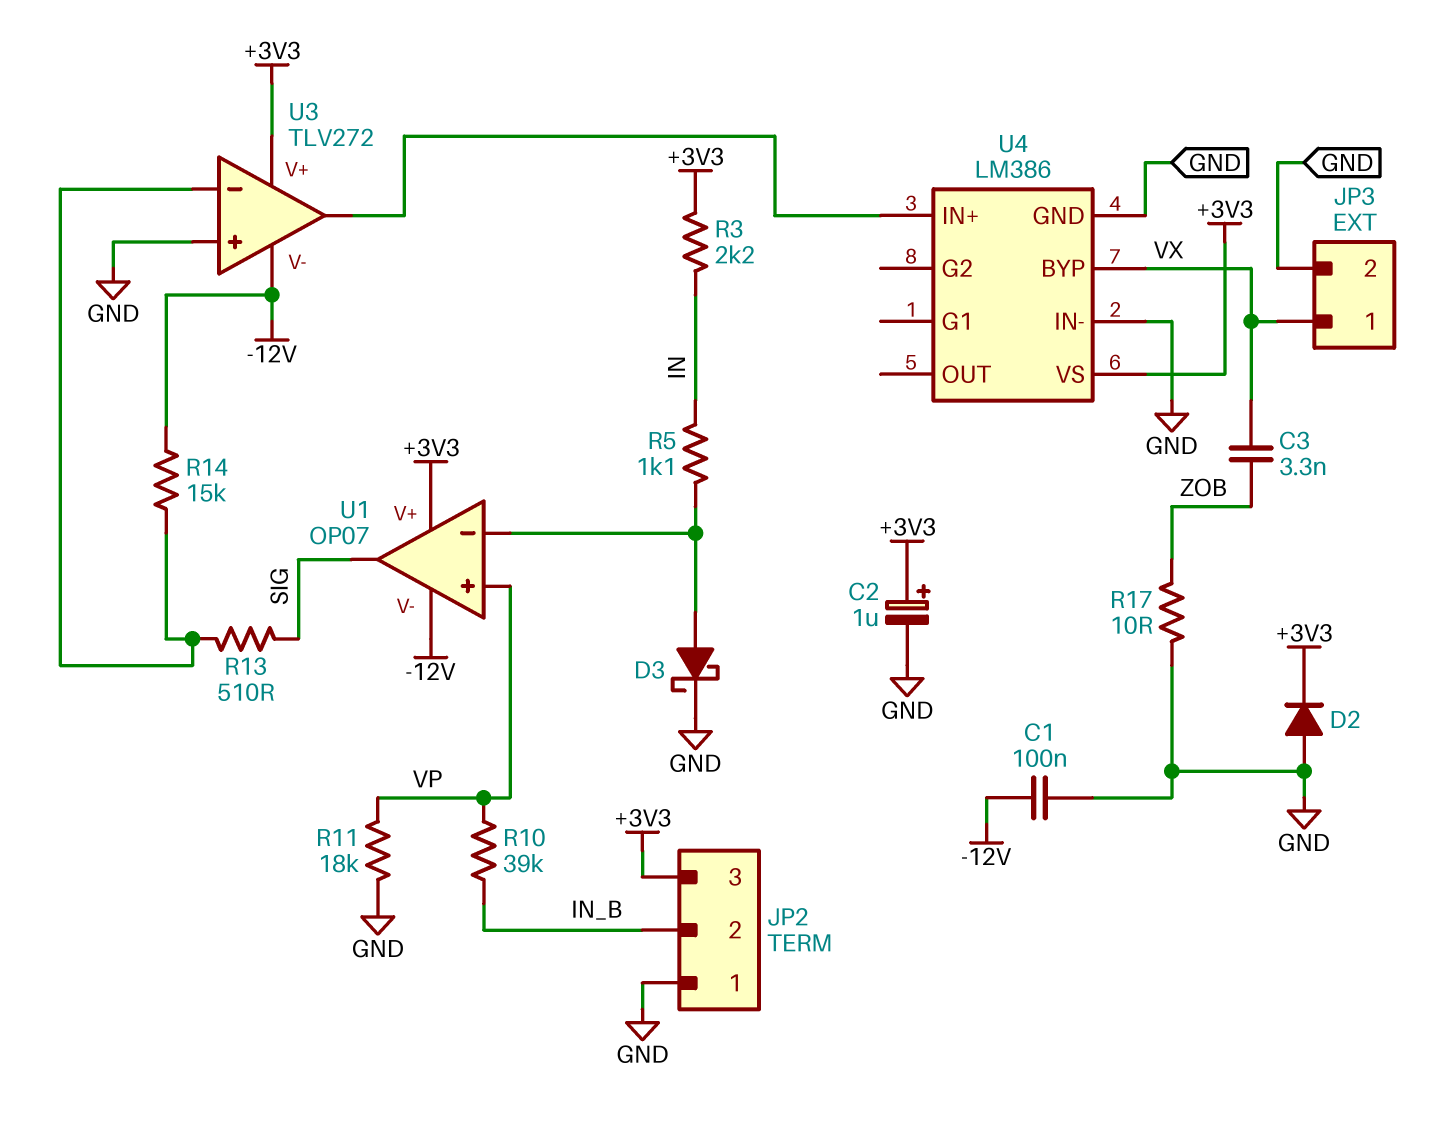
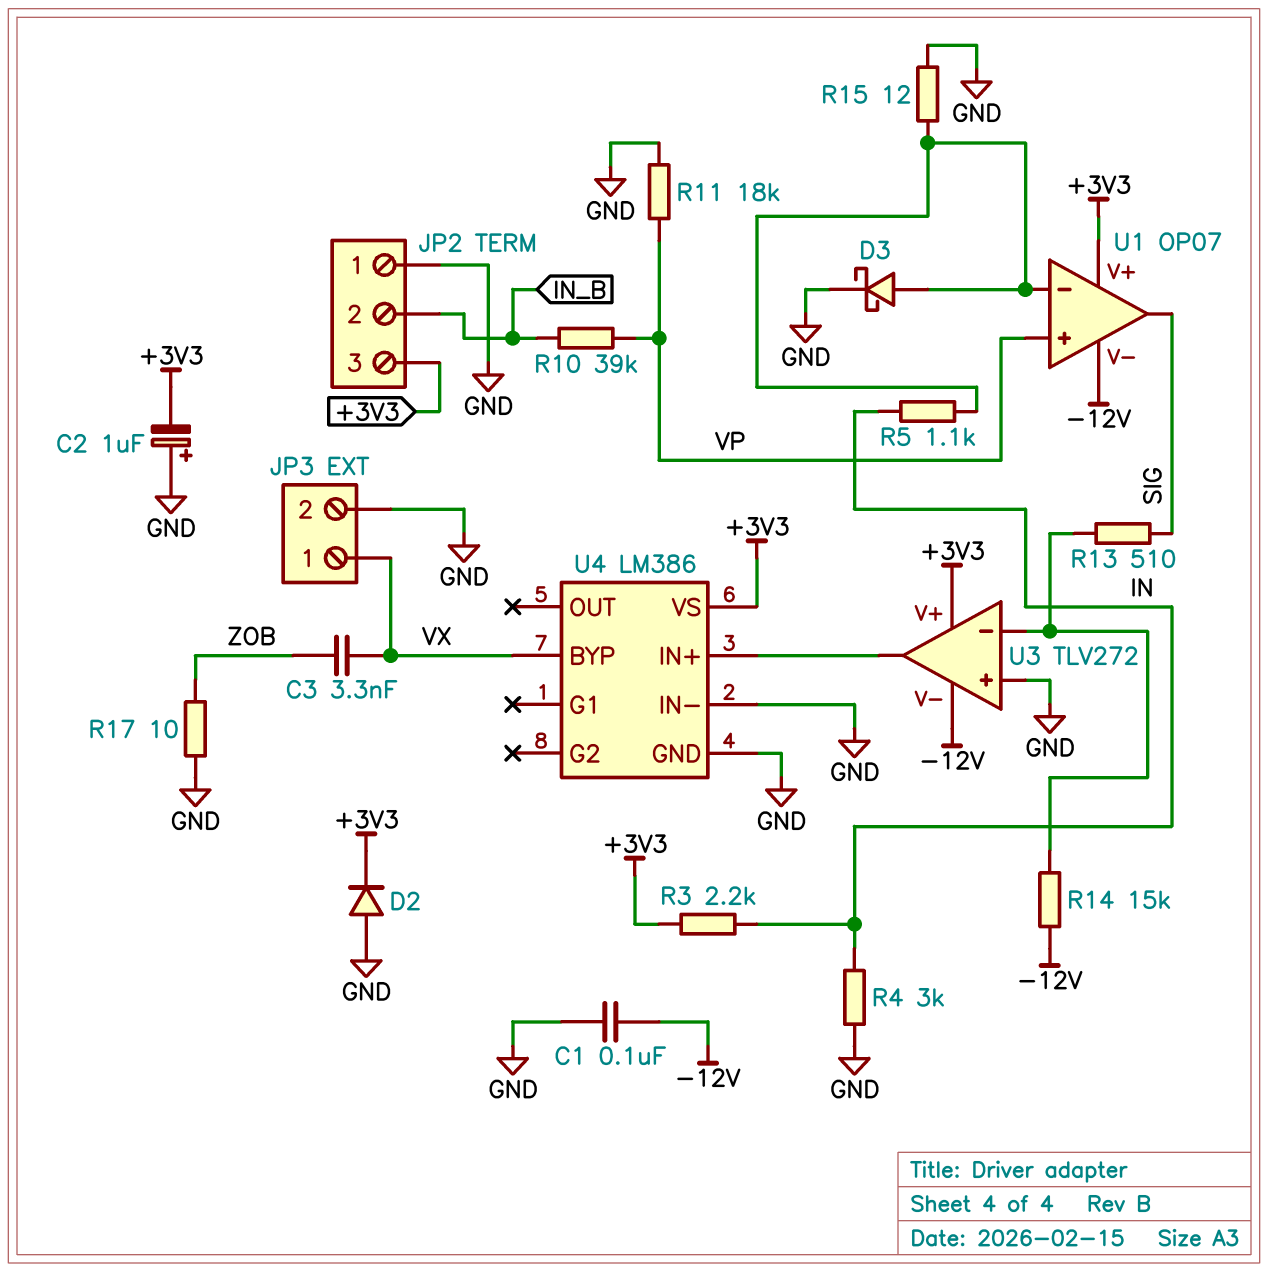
C2: 1uF (plus +3V3, minus GND) -> 1uF (plus GND, minus +3V3)
R4: none -> 3k (GND, IN)
R15: none -> 12 (GND, U1/in-)

